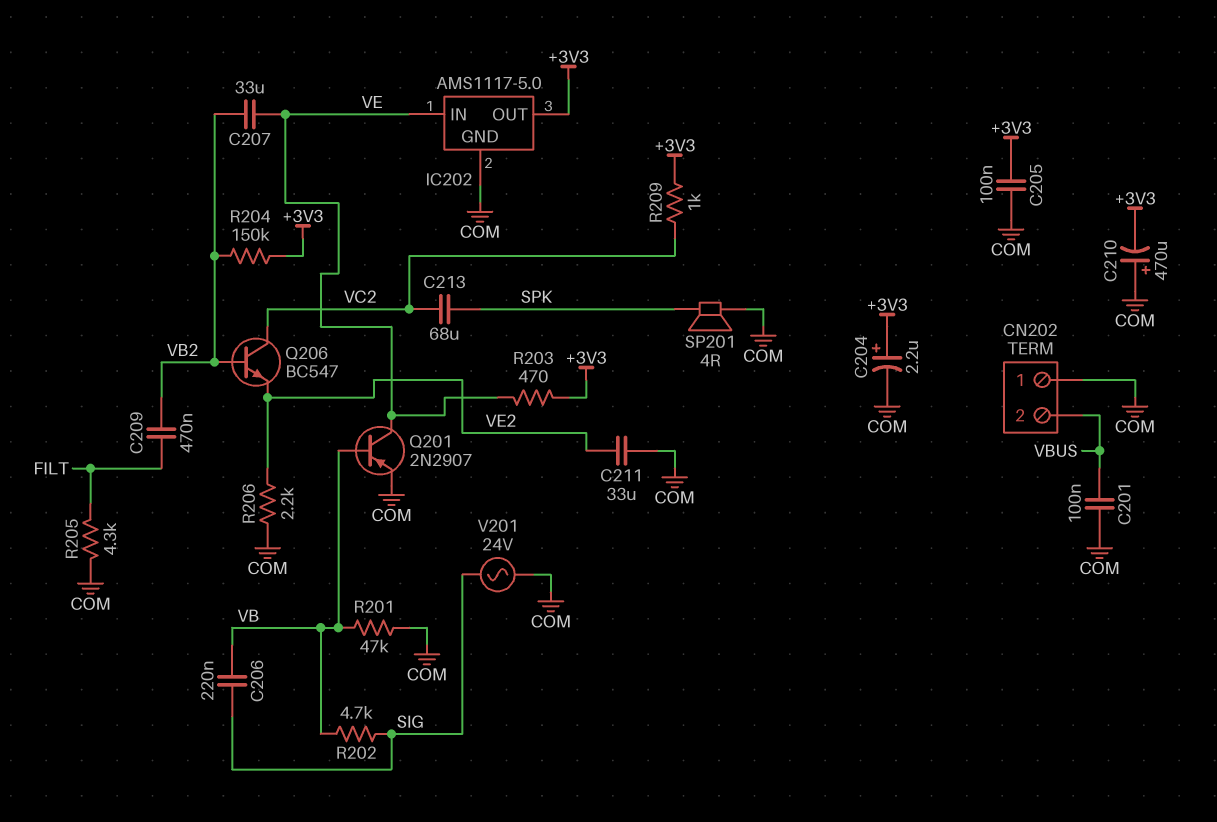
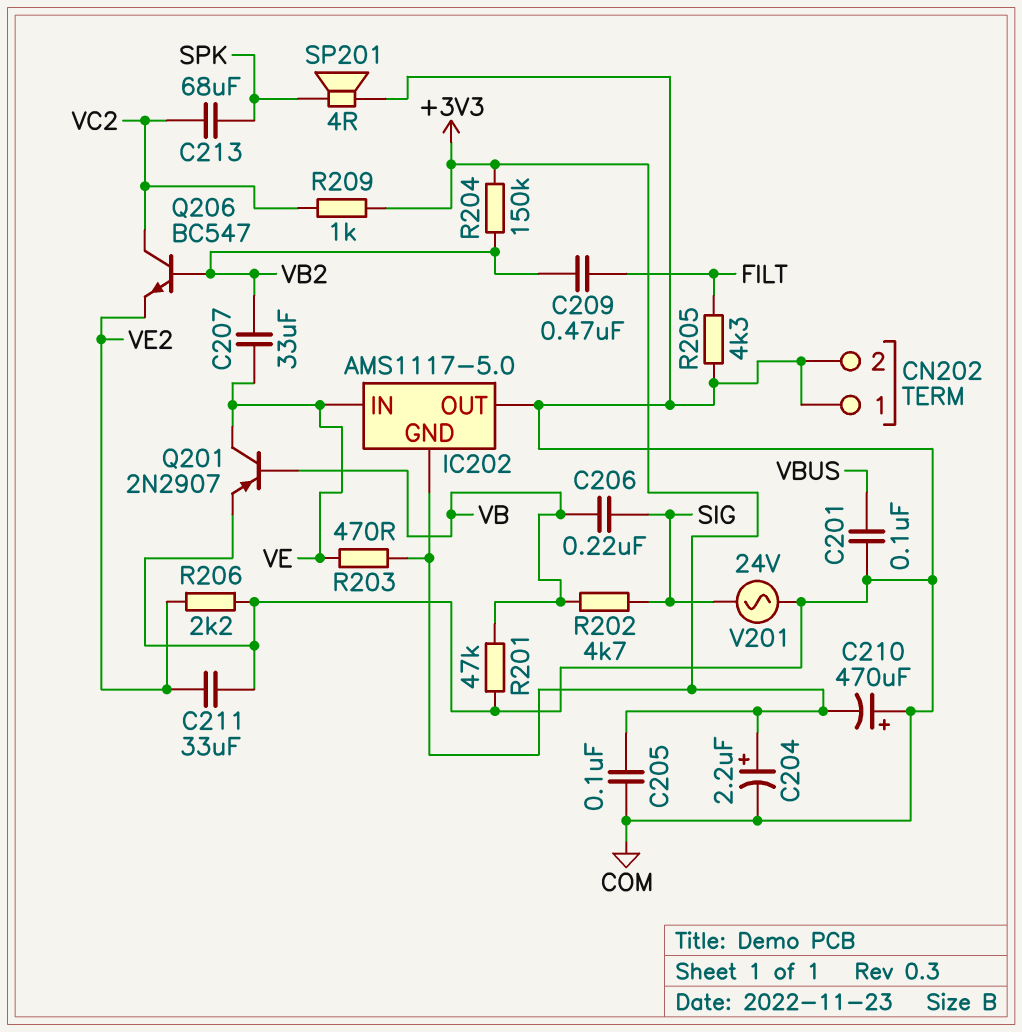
CN202 pin 2: VBUS -> COM
IC202 pin GND: COM -> +3V3
IC202 pin OUT: +3V3 -> COM

